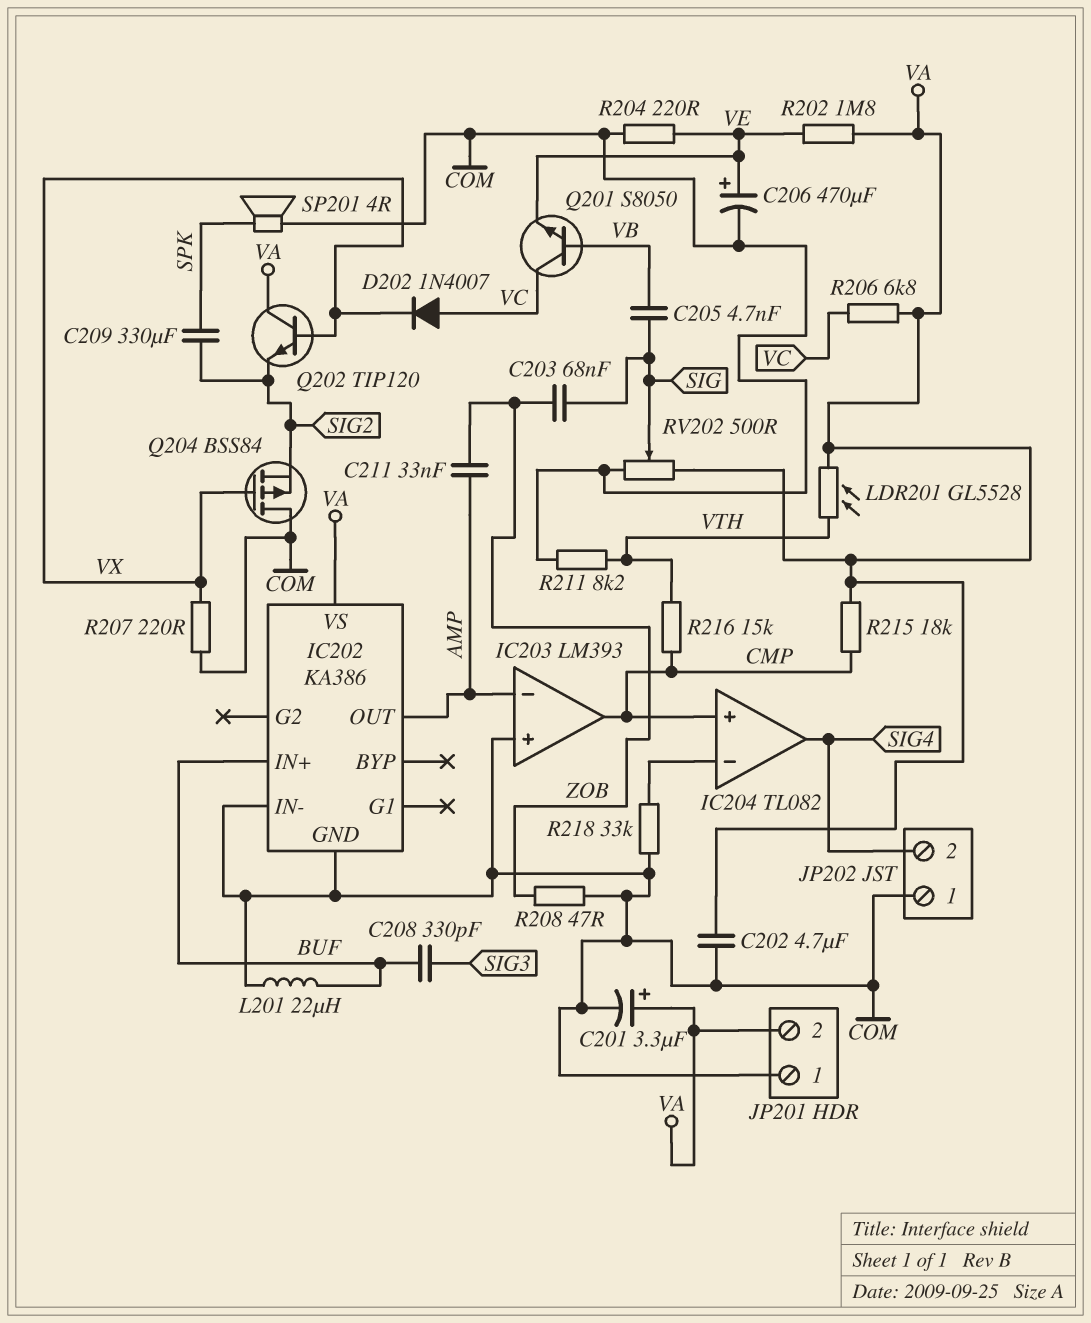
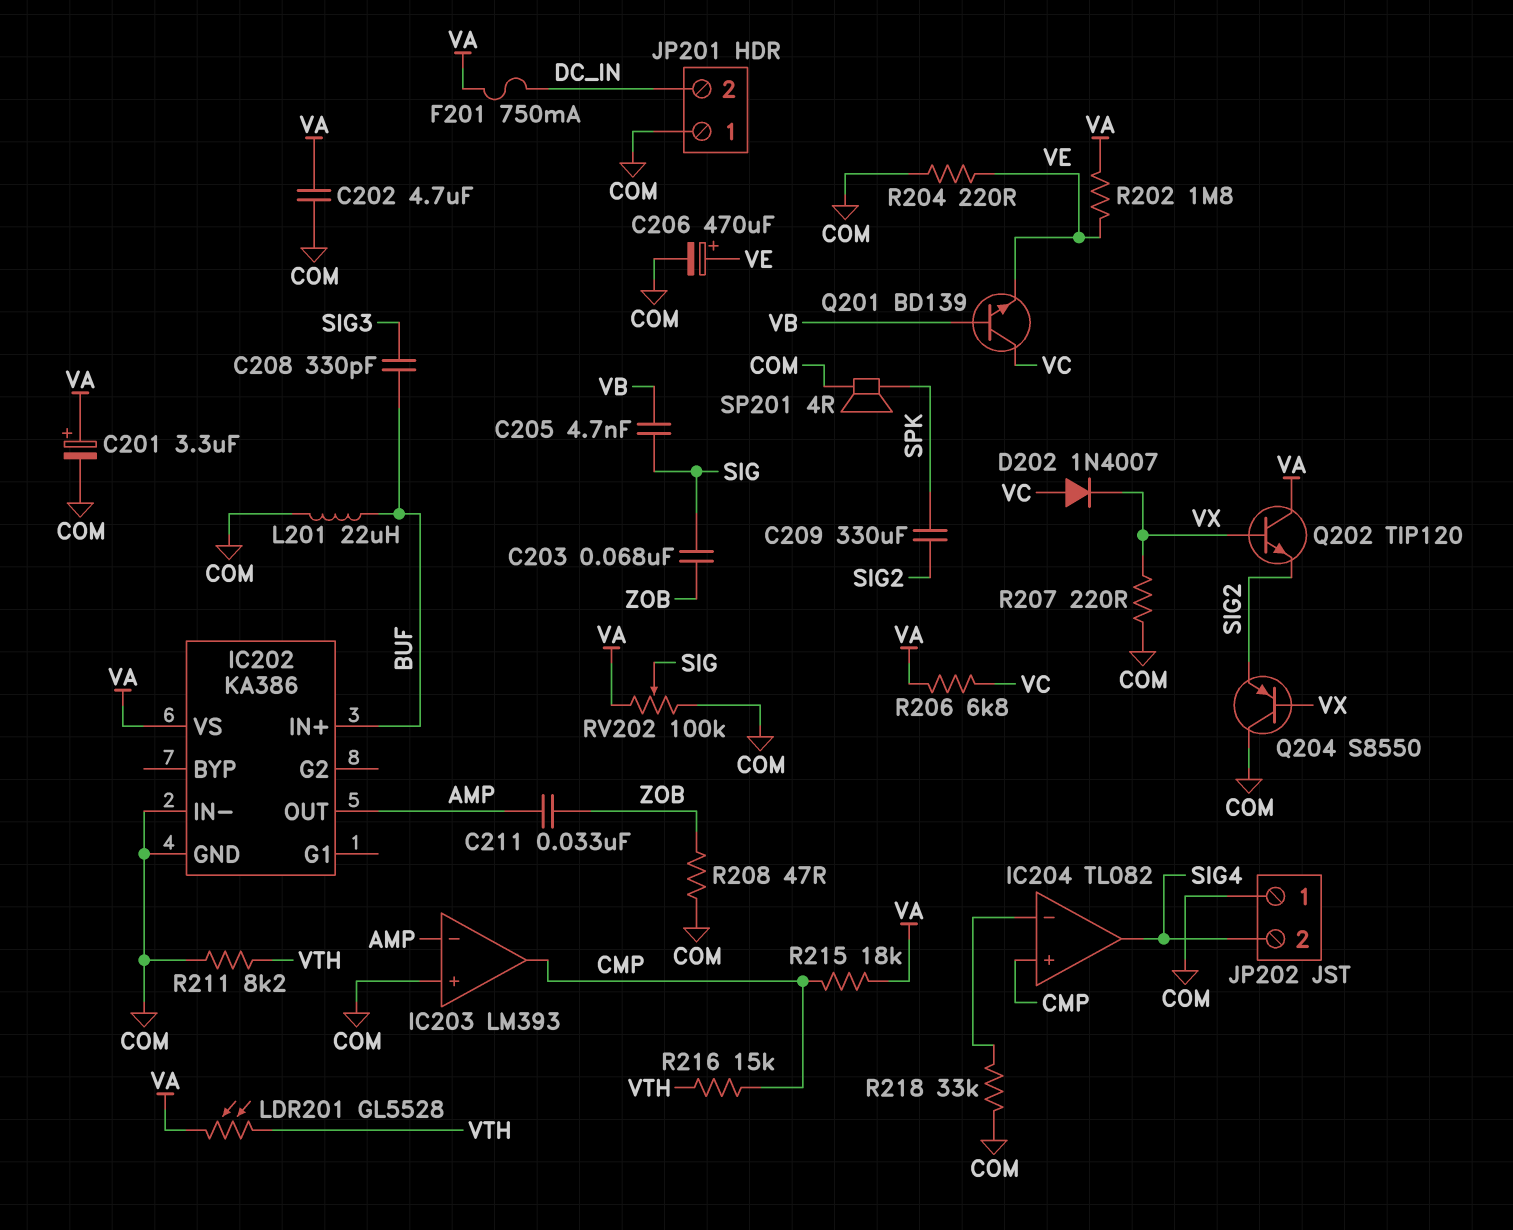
F201: none -> 750mA (DC_IN, VA)
JP201 pin 2: VA -> DC_IN
Q201: NPN S8050 (B VB, C VC, E VE) -> NPN BD139 (B VB, C VC, E VE)
Q204: PMOS BSS84 (G VX, D COM, S SIG2) -> PNP S8550 (B VX, C COM, E SIG2)
RV202: 500 (COM, VA, wiper SIG) -> 100k (COM, VA, wiper SIG)

